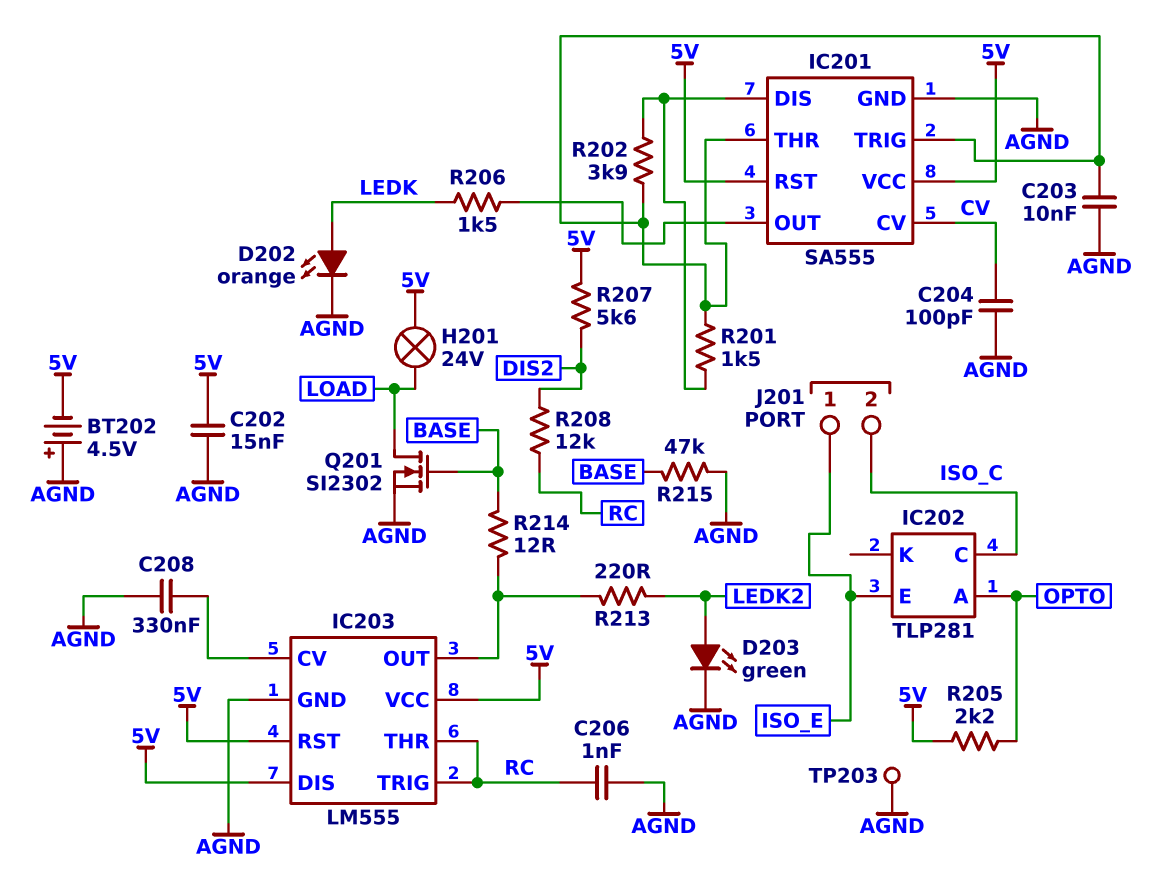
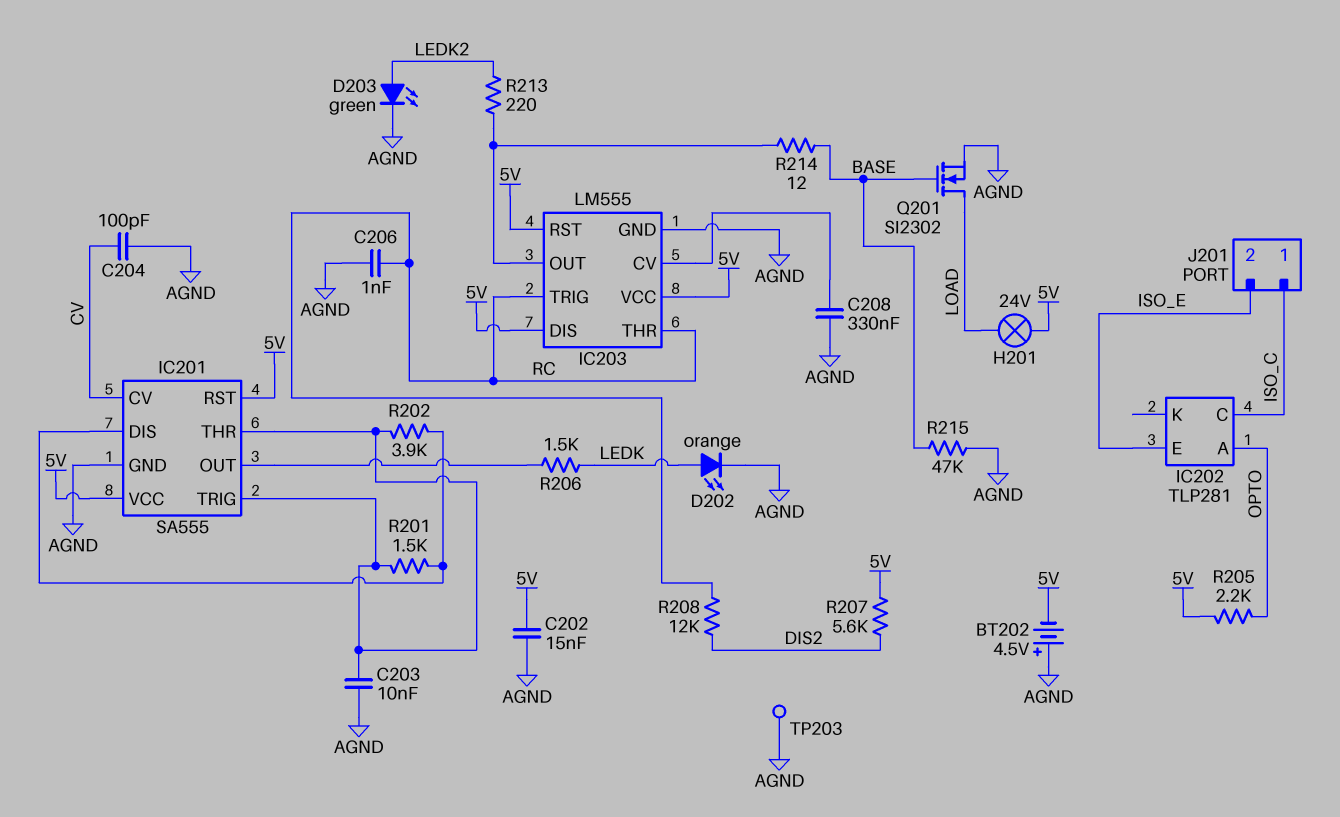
J201 pin 1: ISO_E -> ISO_C
J201 pin 2: ISO_C -> ISO_E

